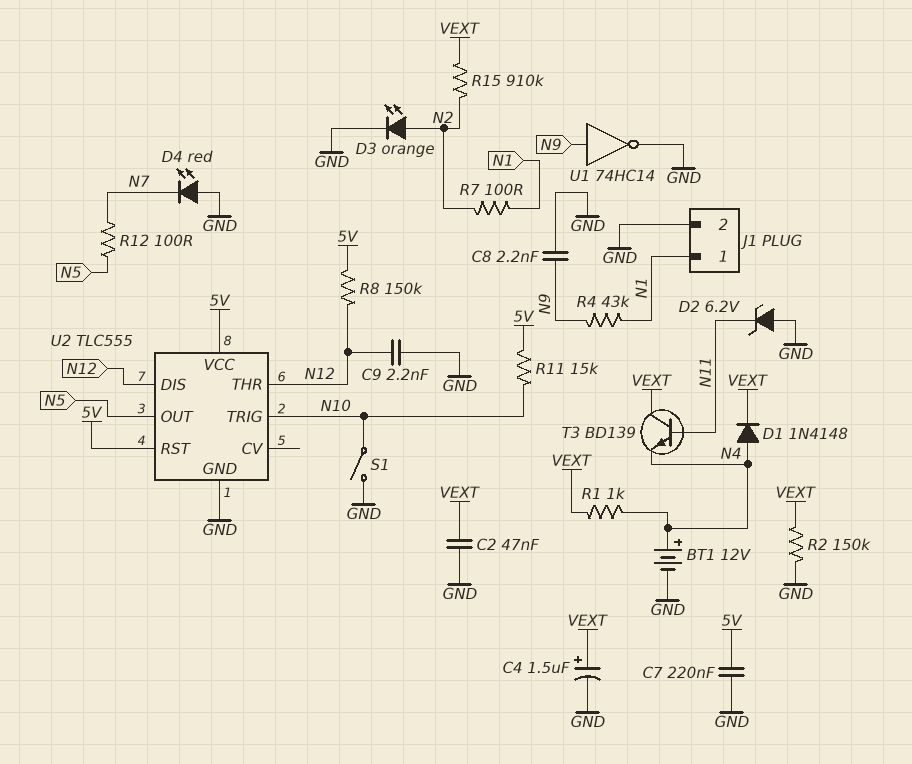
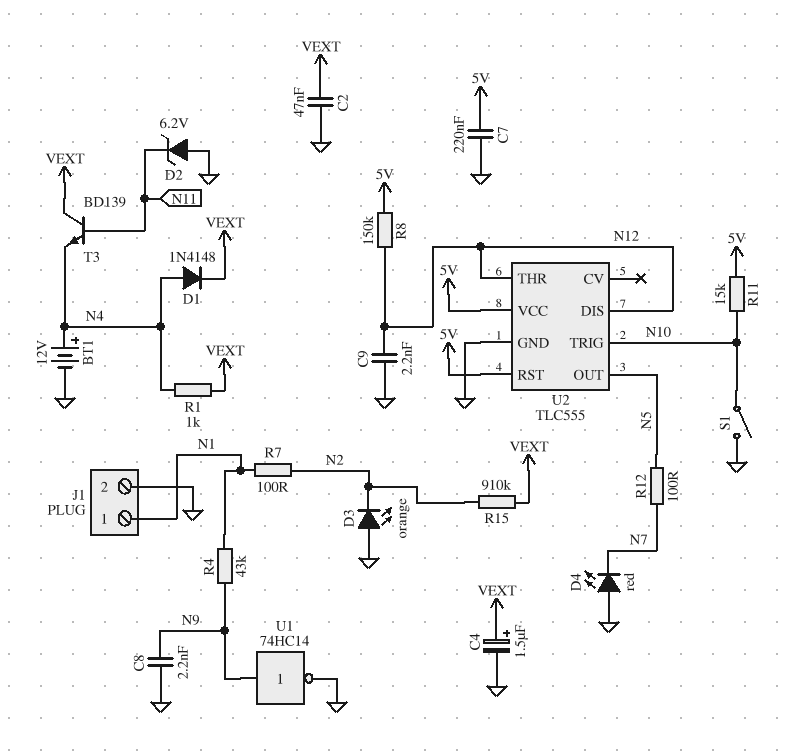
D3: LED orange (A N2, K GND) -> LED orange (A GND, K N2)
R2: 150k (GND, VEXT) -> none

